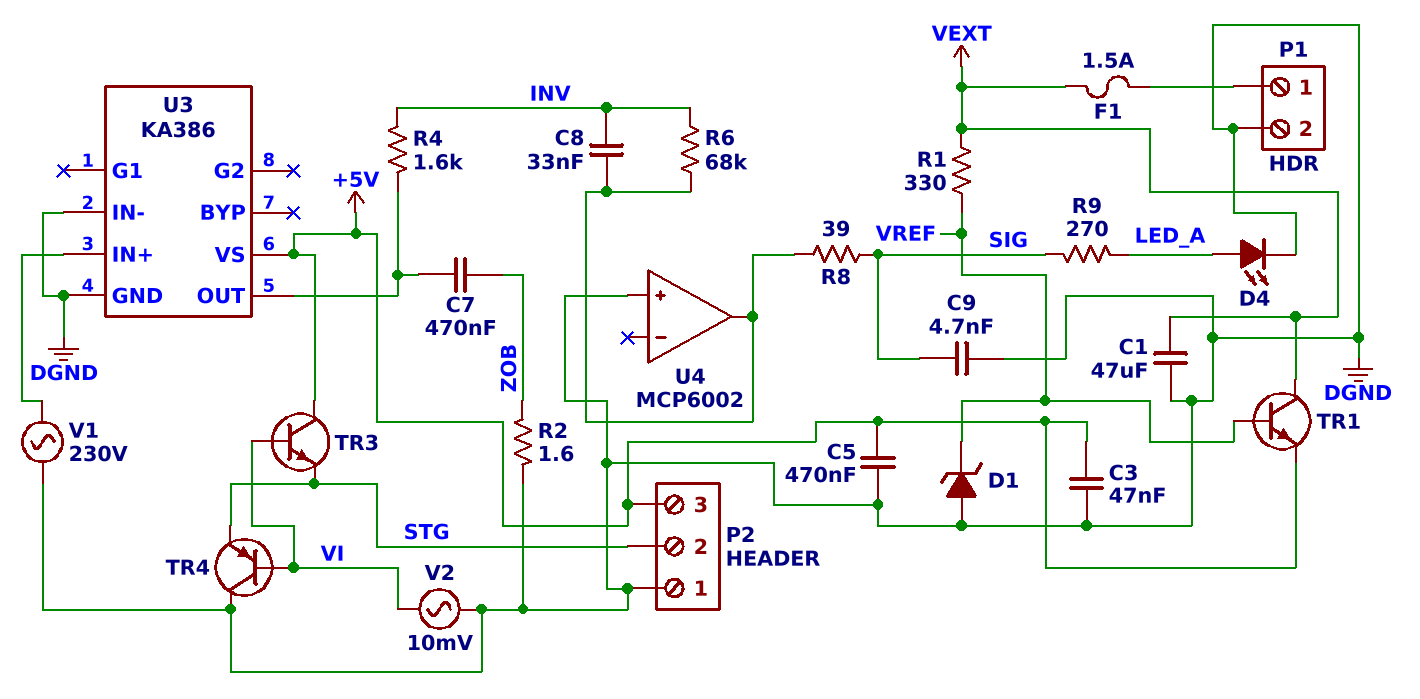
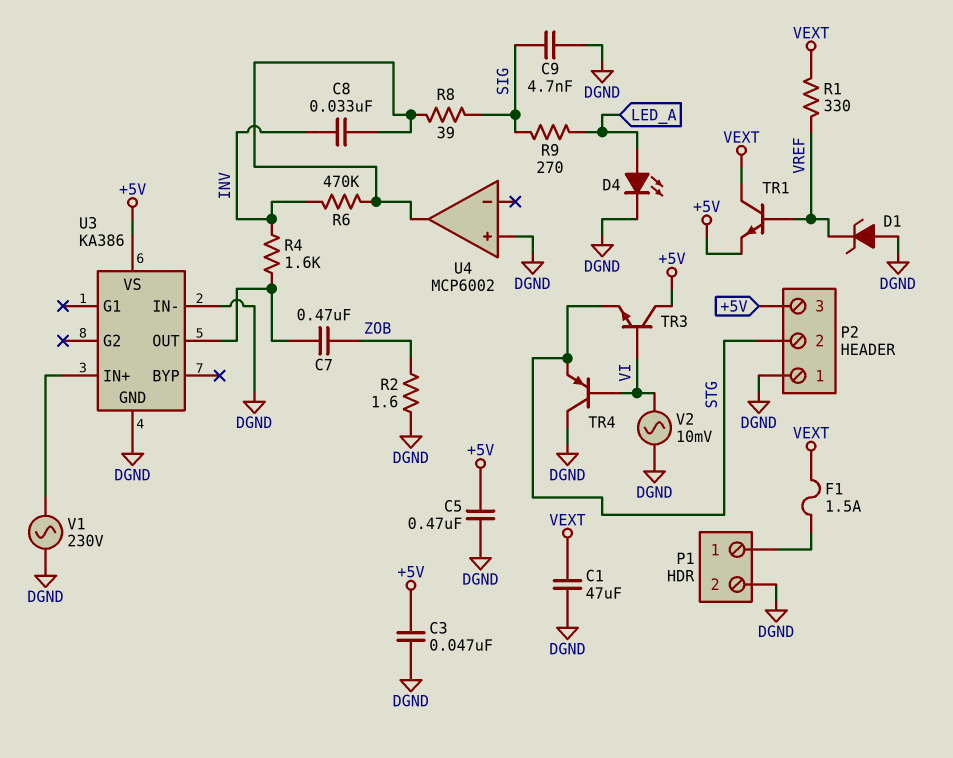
R6: 68k (INV, U4/out) -> 470k (INV, U4/out)

